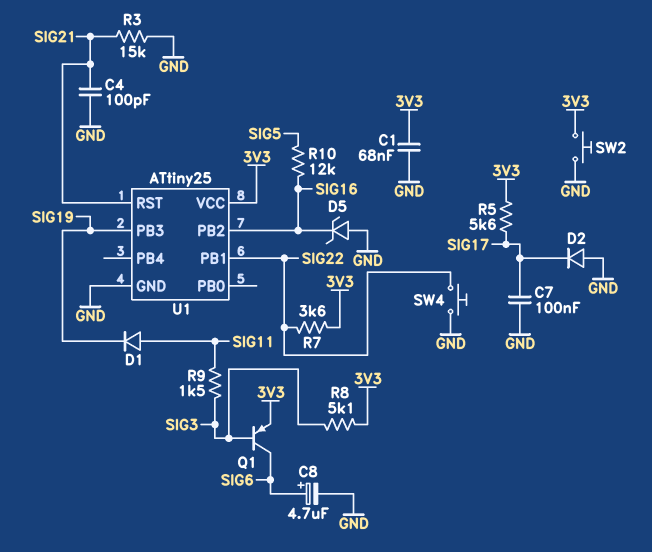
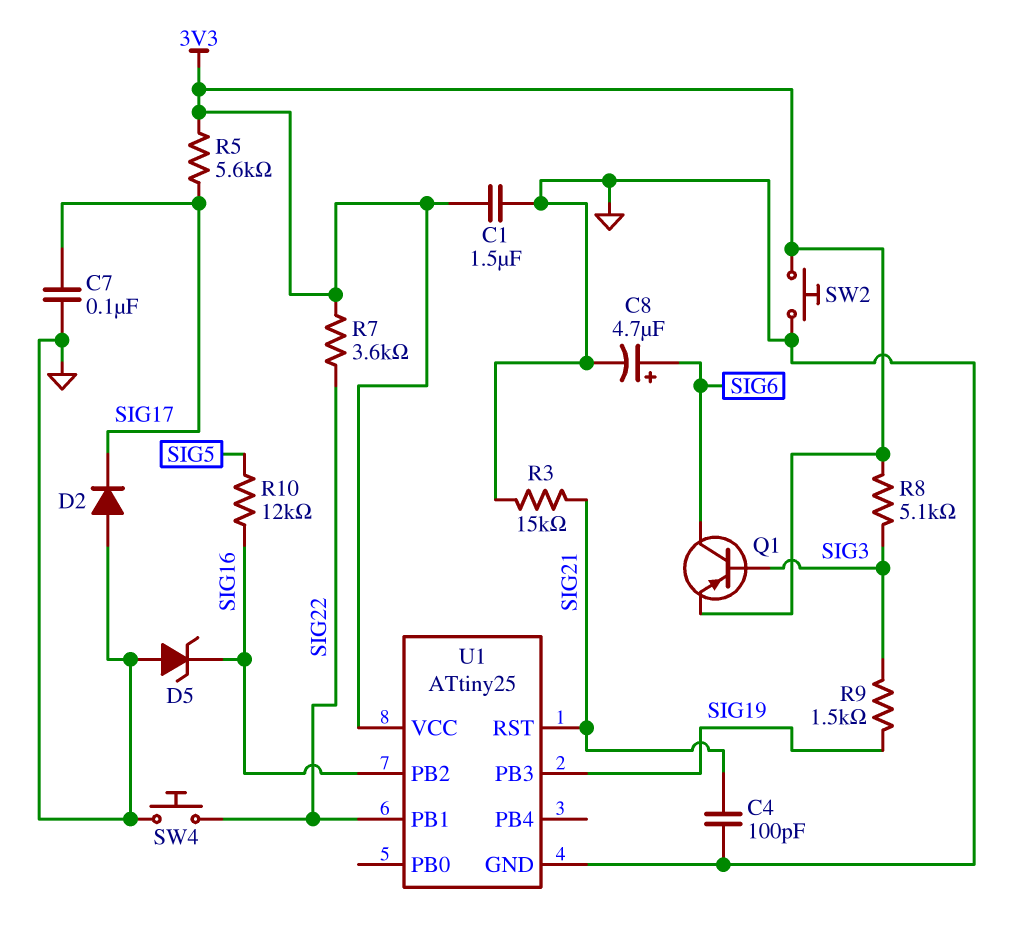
C1: 68nF (3V3, GND) -> 1.5uF (3V3, GND)
D1: diode (A SIG11, K SIG19) -> none
R9: 1.5k (SIG3, SIG11) -> 1.5k (SIG3, SIG19)

